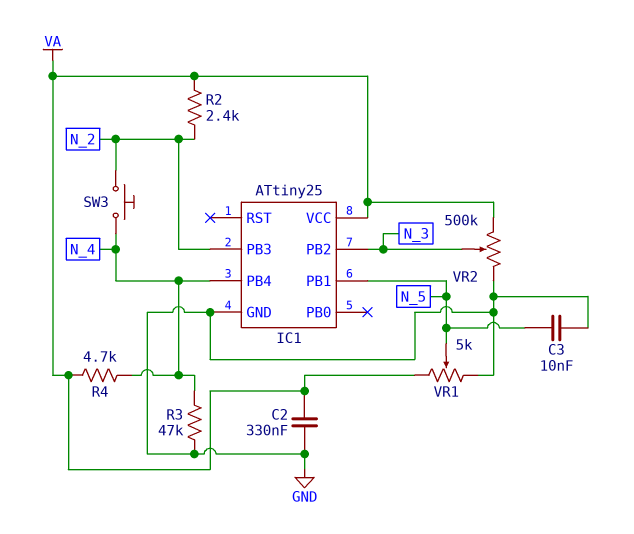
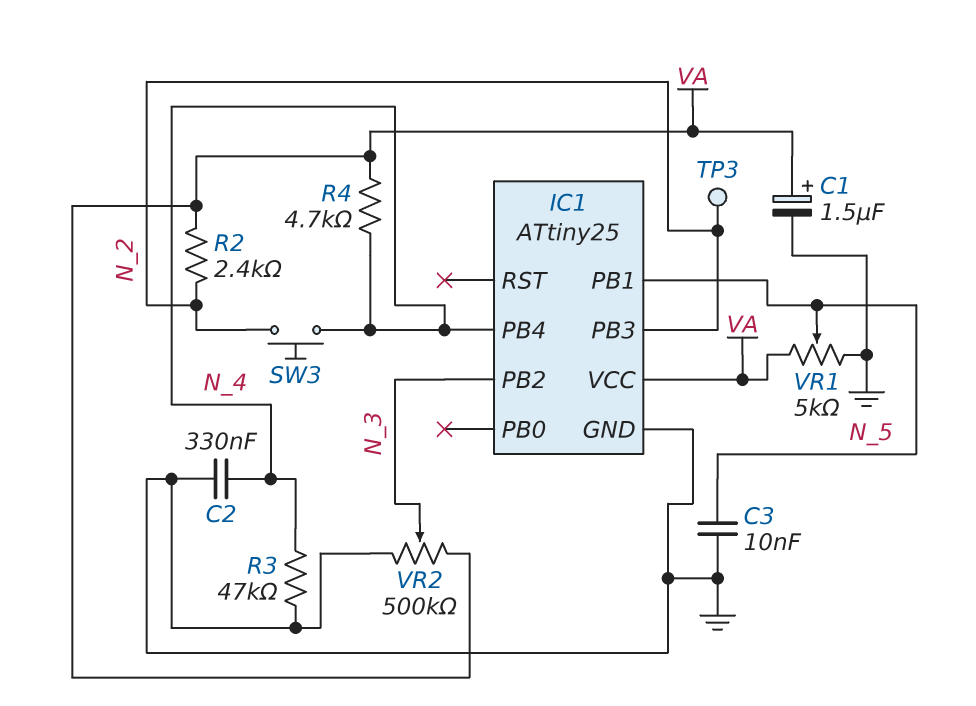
C1: none -> 1.5uF (plus VA, minus GND)
C2: 330nF (GND, VA) -> 330nF (GND, N_4)
TP3: none -> test point (N_2)

